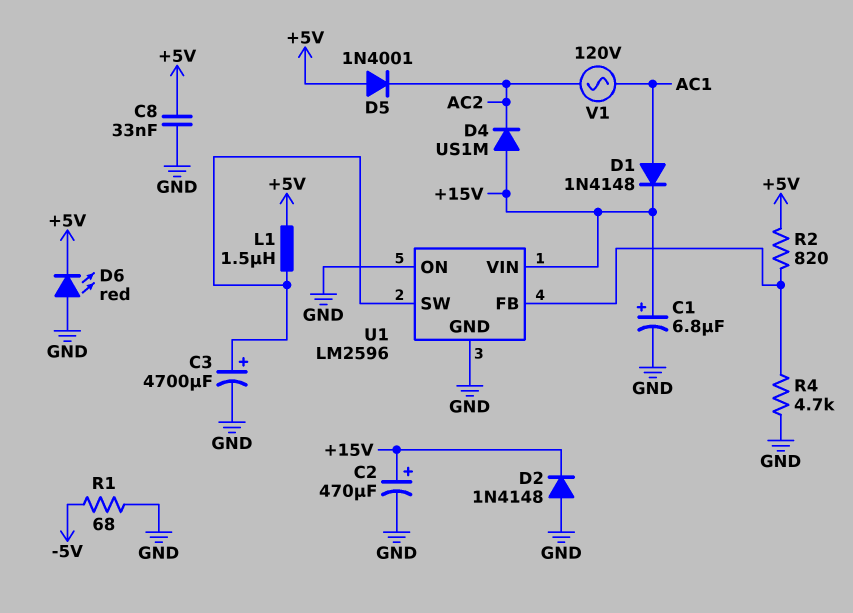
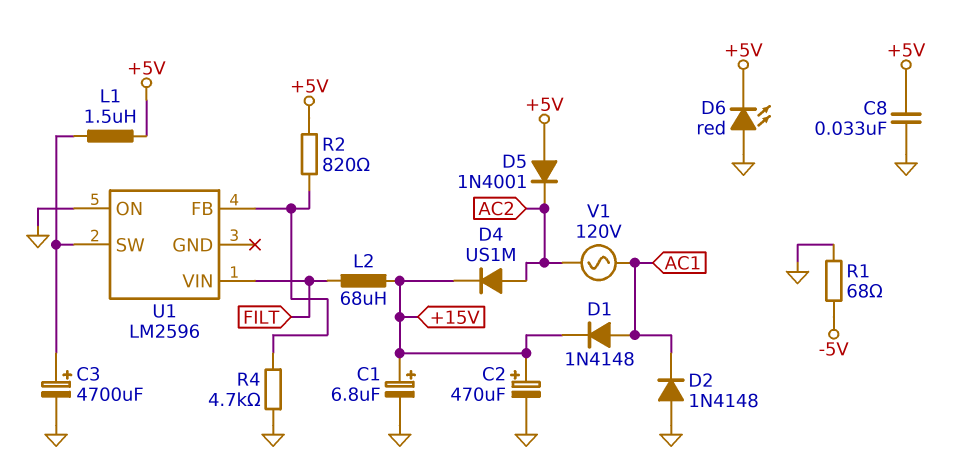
D2: diode 1N4148 (A GND, K +15V) -> diode 1N4148 (A GND, K AC1)
D4: diode US1M (A +15V, K AC2) -> diode US1M (A AC2, K +15V)
L2: none -> 68uH (+15V, FILT)
U1 pin GND: GND -> none
U1 pin VIN: +15V -> FILT

